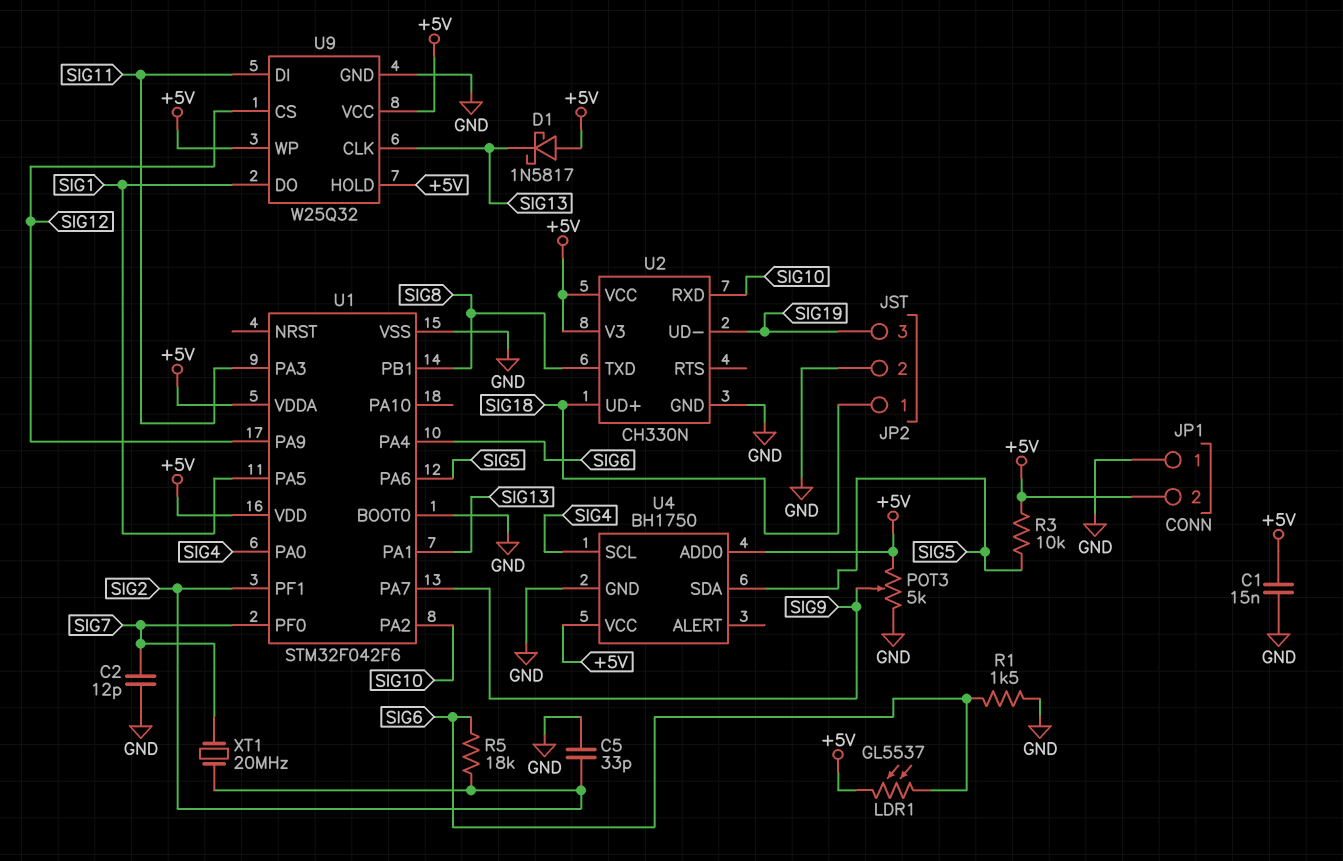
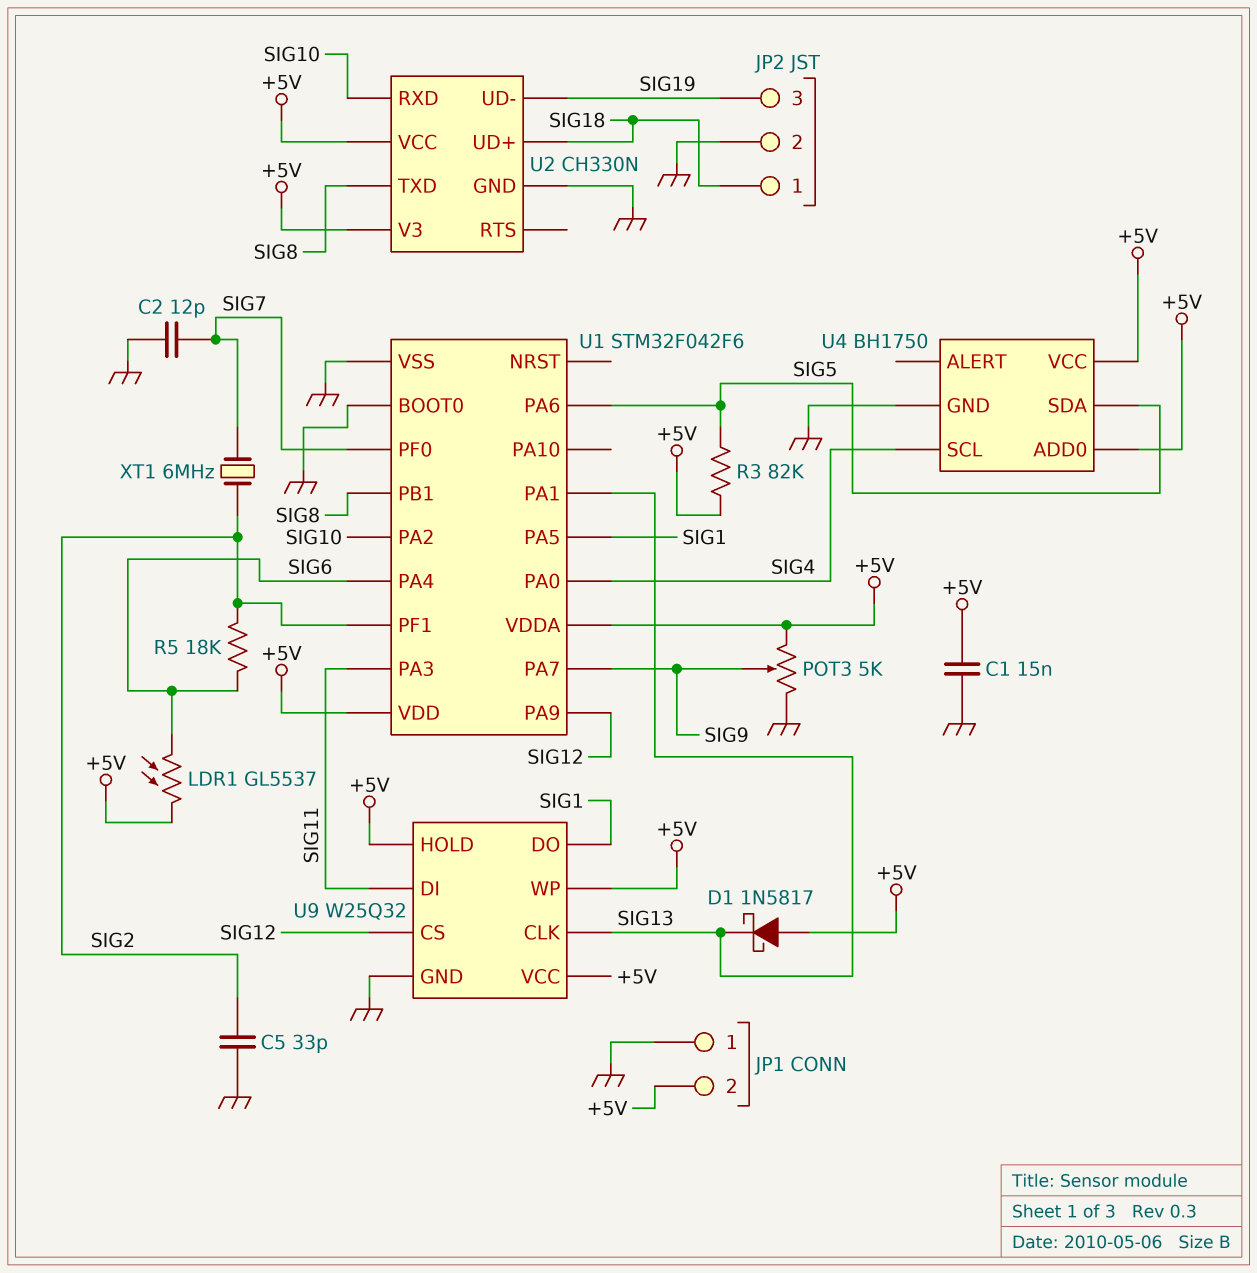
R1: 1.5k (GND, SIG6) -> none
R3: 10k (+5V, SIG5) -> 82k (+5V, SIG5)
XT1: 20MHz (SIG2, SIG7) -> 6MHz (SIG2, SIG7)

